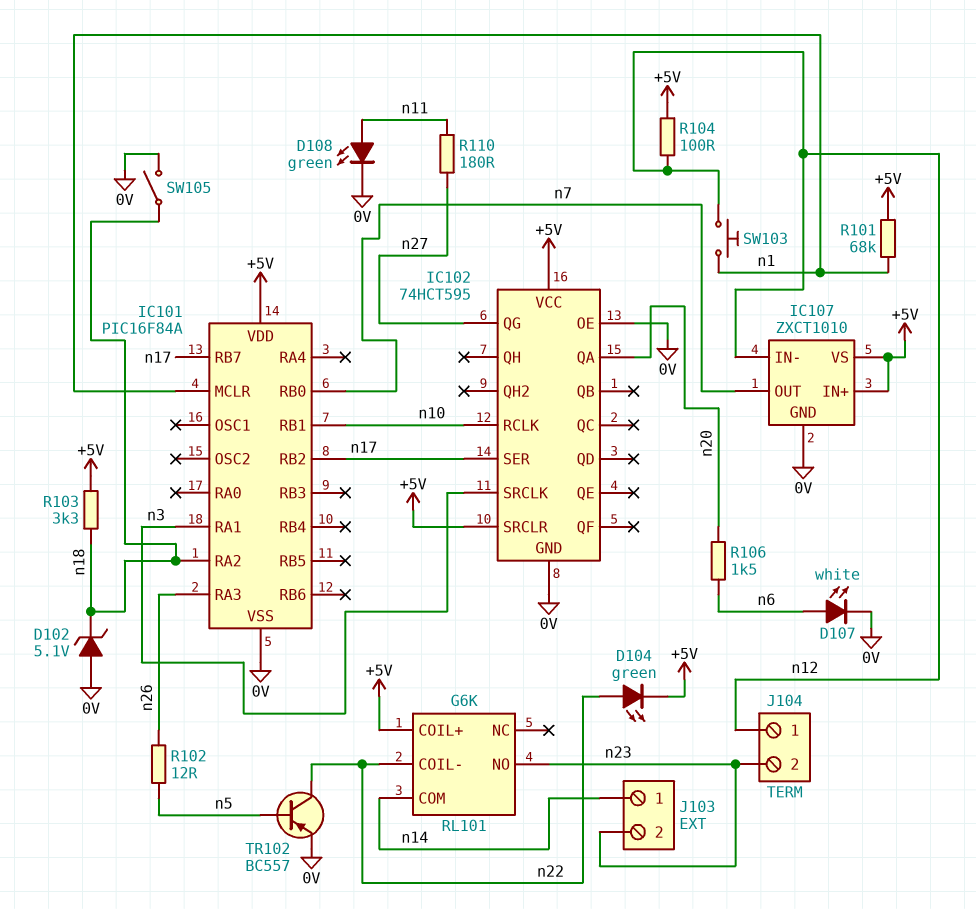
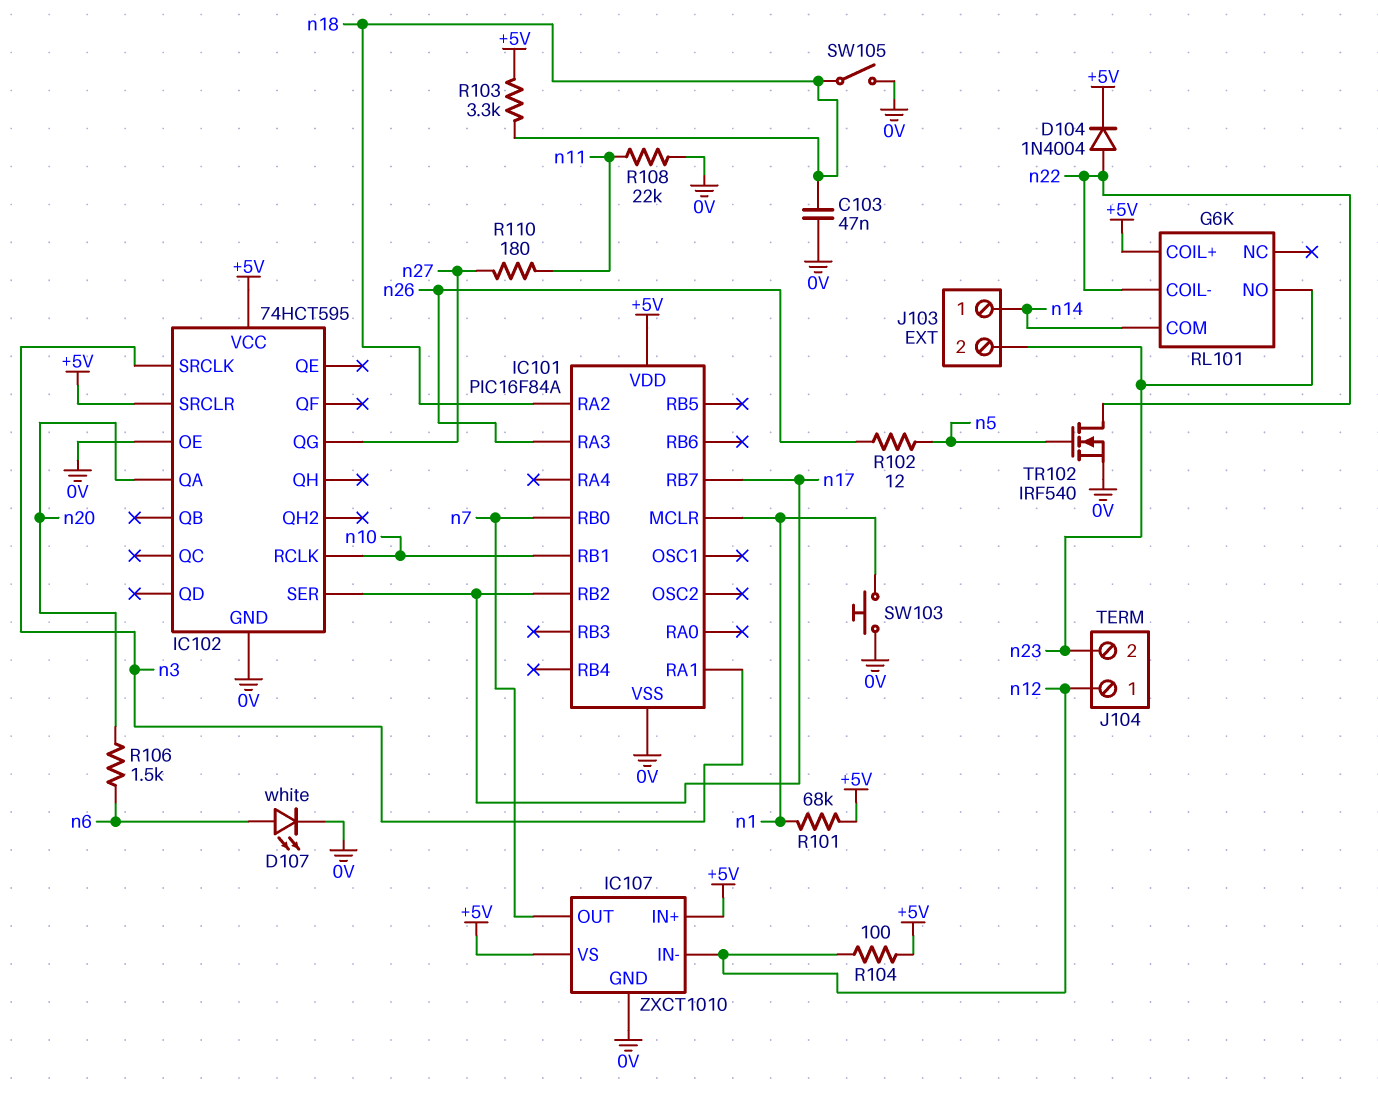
C103: none -> 47nF (0V, n18)
D102: zener 5.1V (A 0V, K n18) -> none
D104: LED green (A n22, K +5V) -> diode 1N4004 (A n22, K +5V)
D108: LED green (A n11, K 0V) -> none
R108: none -> 22k (0V, n11)
SW103: button (n1, n12) -> button (0V, n1)
TR102: PNP BC557 (B n5, C n22, E 0V) -> NMOS IRF540 (G n5, D n22, S 0V)

